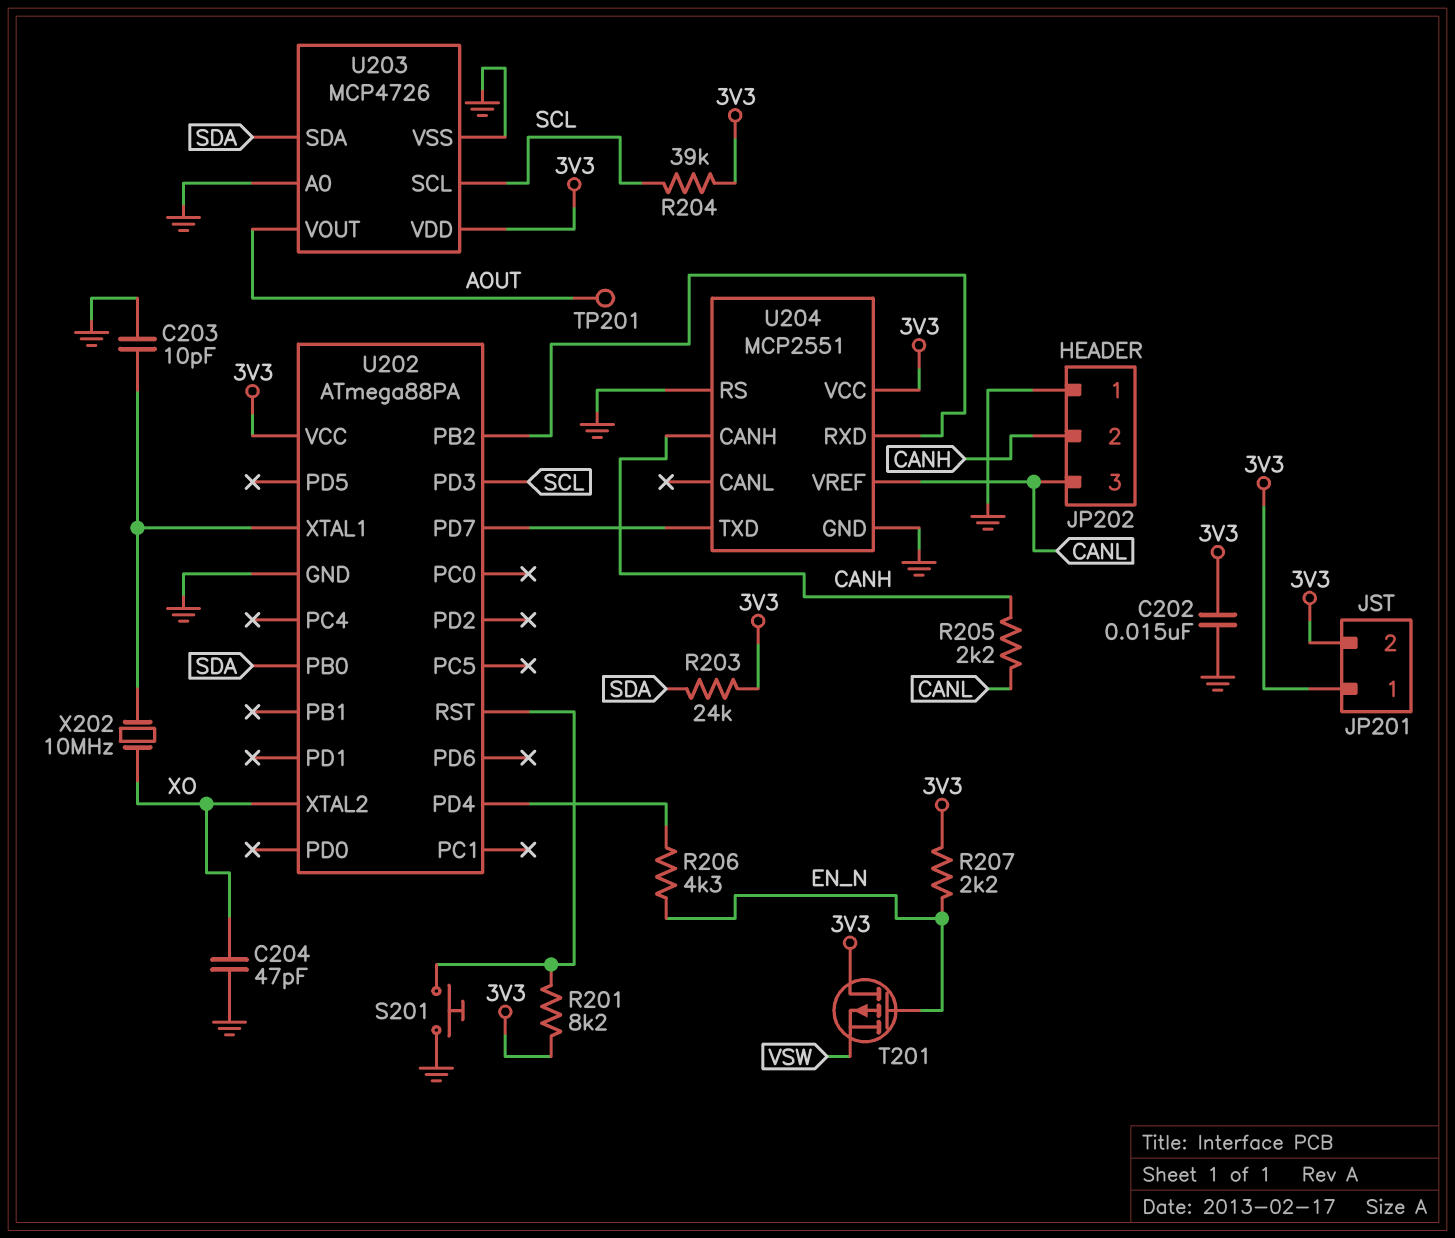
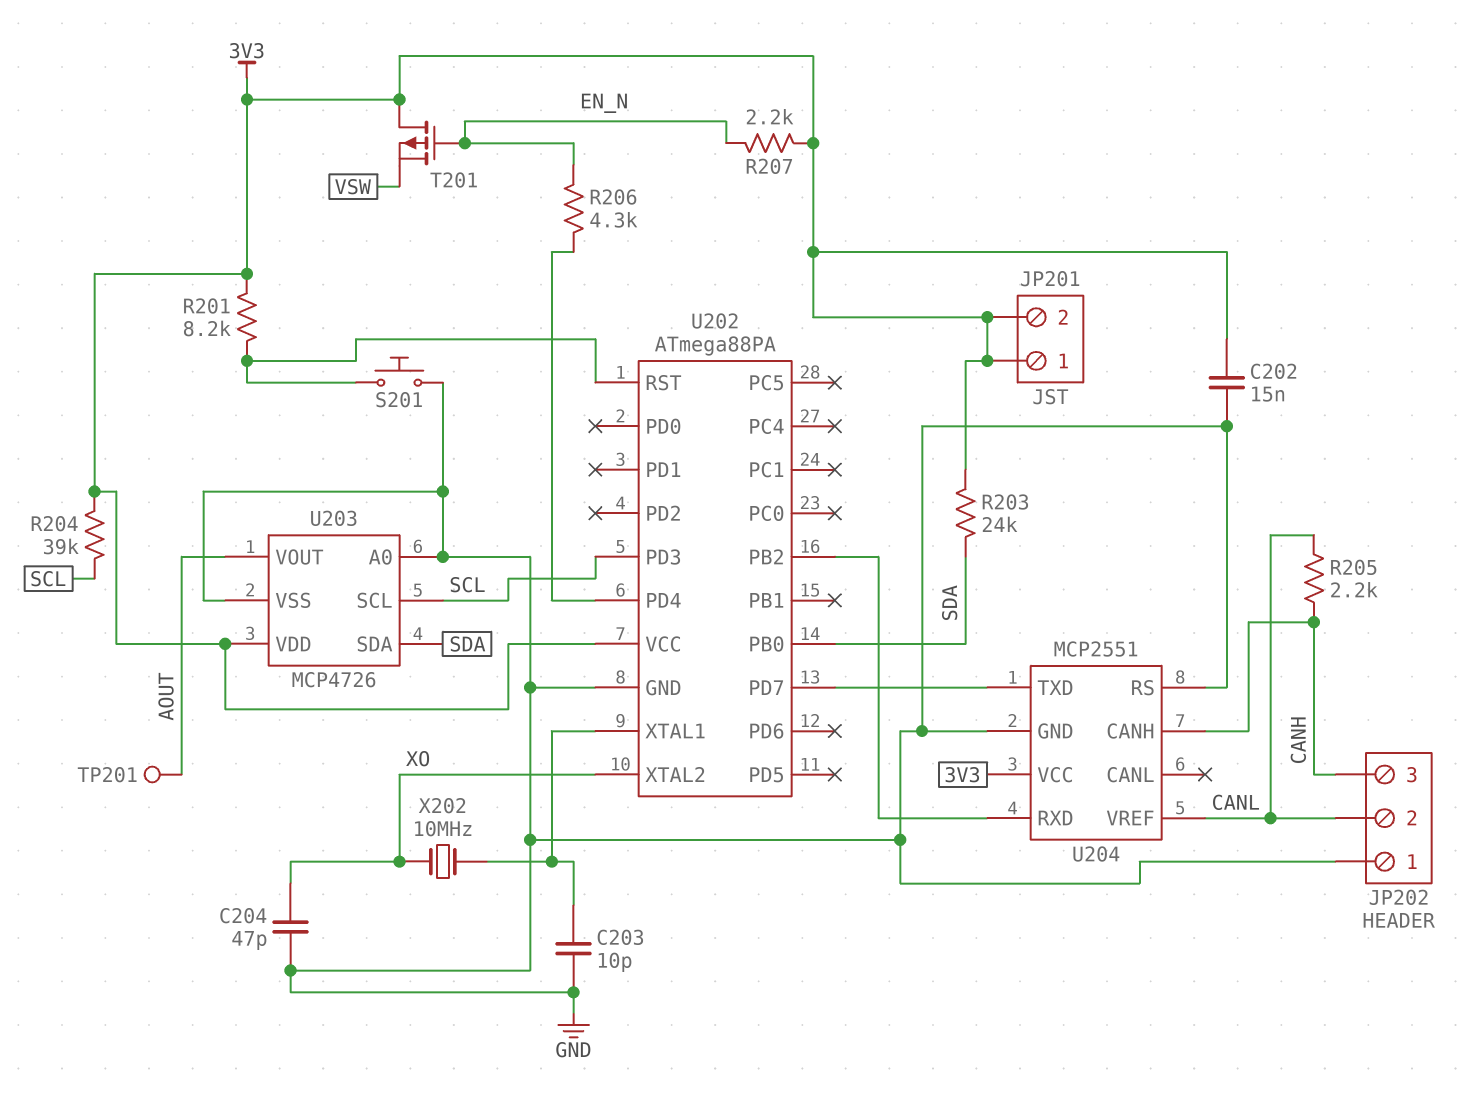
JP202 pin 2: CANH -> CANL
JP202 pin 3: CANL -> CANH

